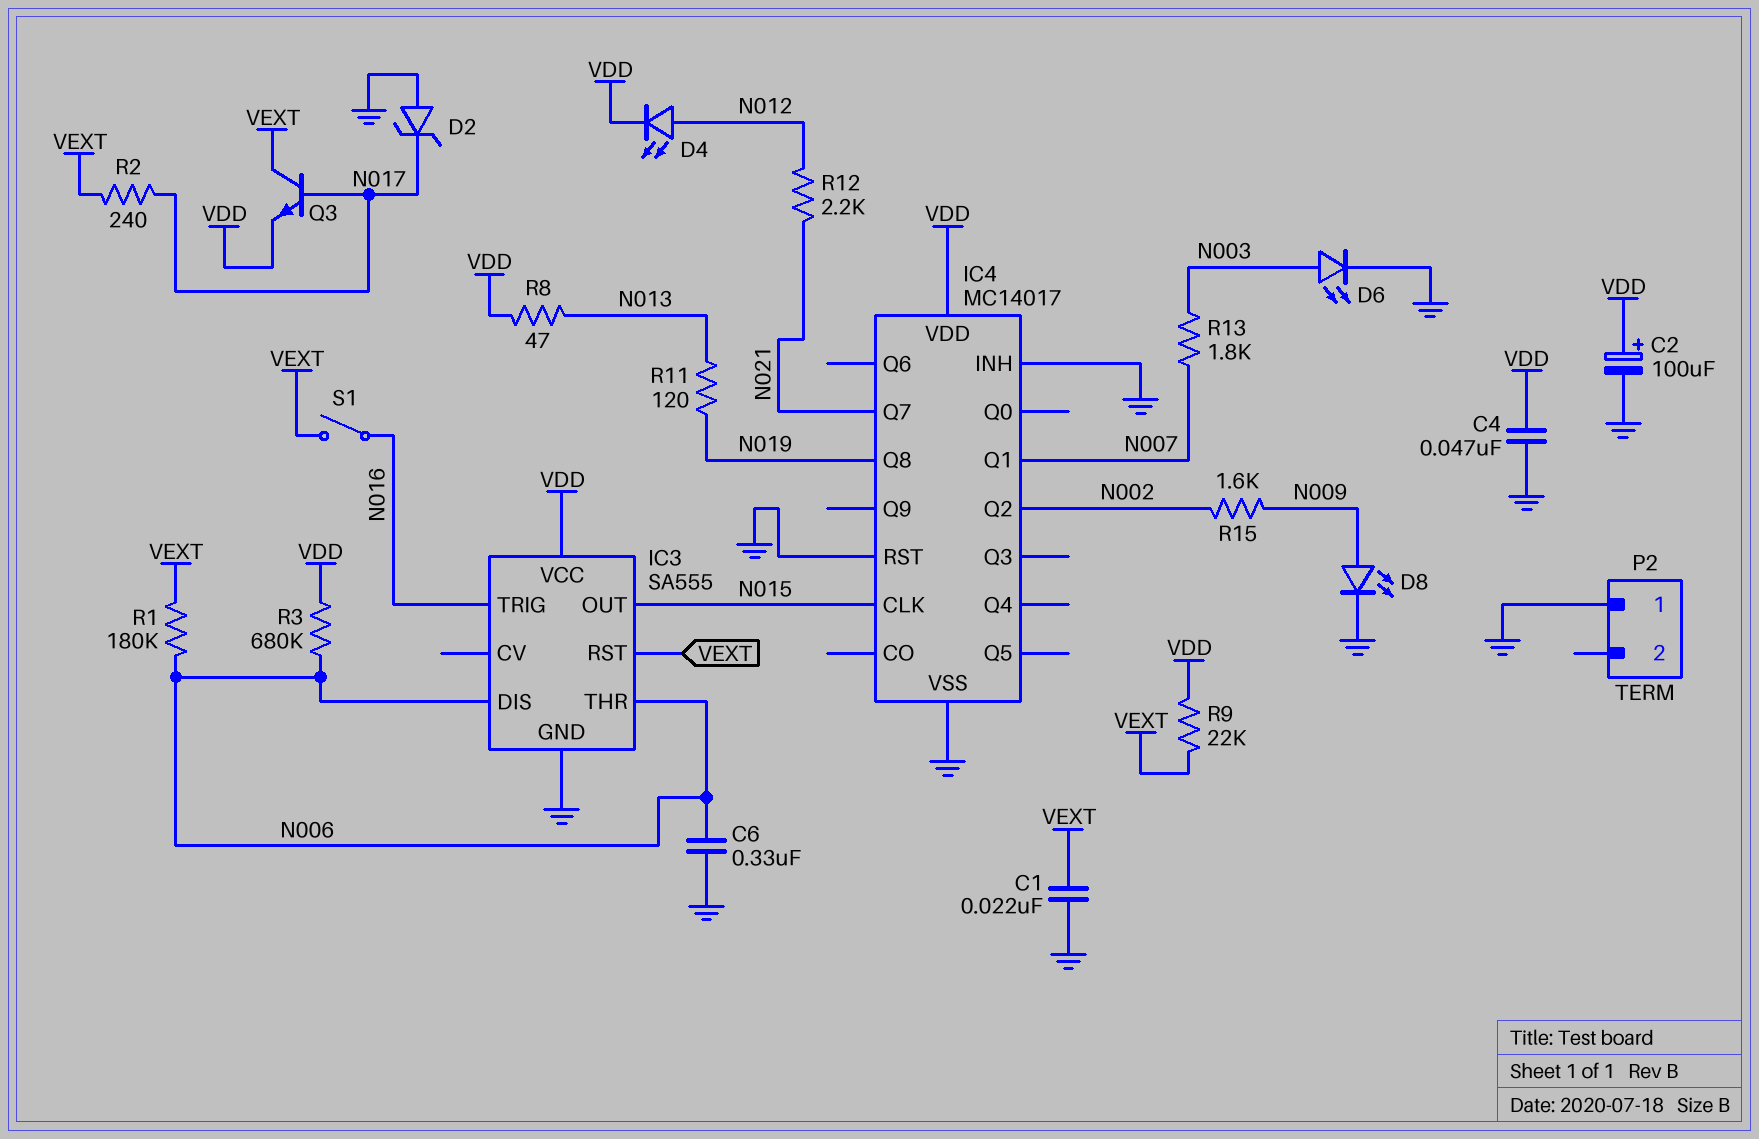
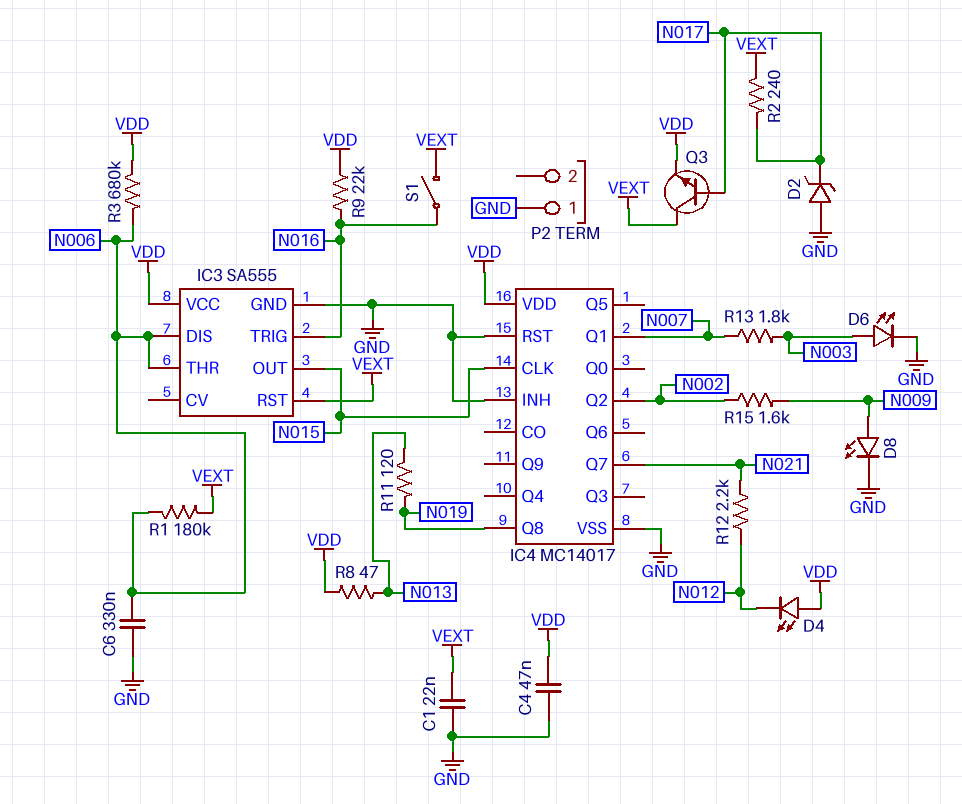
C2: 100uF (plus VDD, minus GND) -> none
D4: LED (A N012, K VDD) -> LED (A VDD, K N012)
R9: 22k (VDD, VEXT) -> 22k (N016, VDD)

